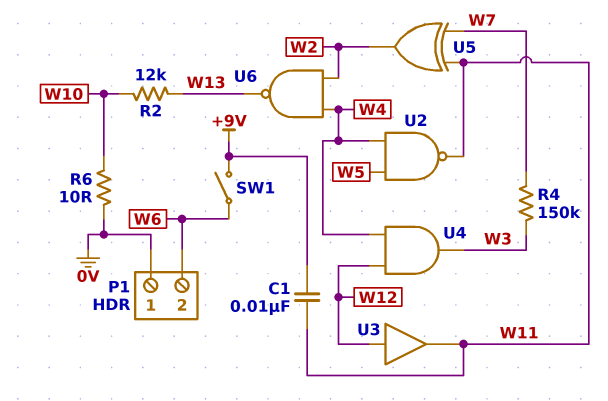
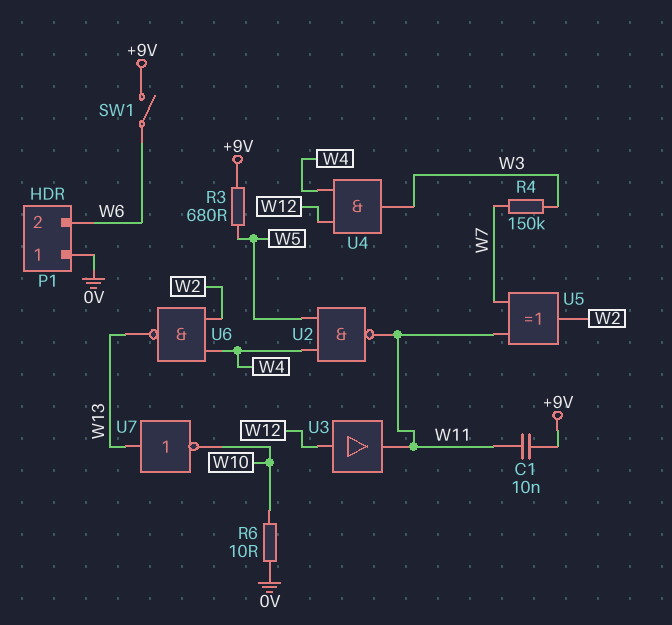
R2: 12k (W10, W13) -> none
R3: none -> 680 (+9V, W5)
U7: none -> NOT (in W13, out W10)

